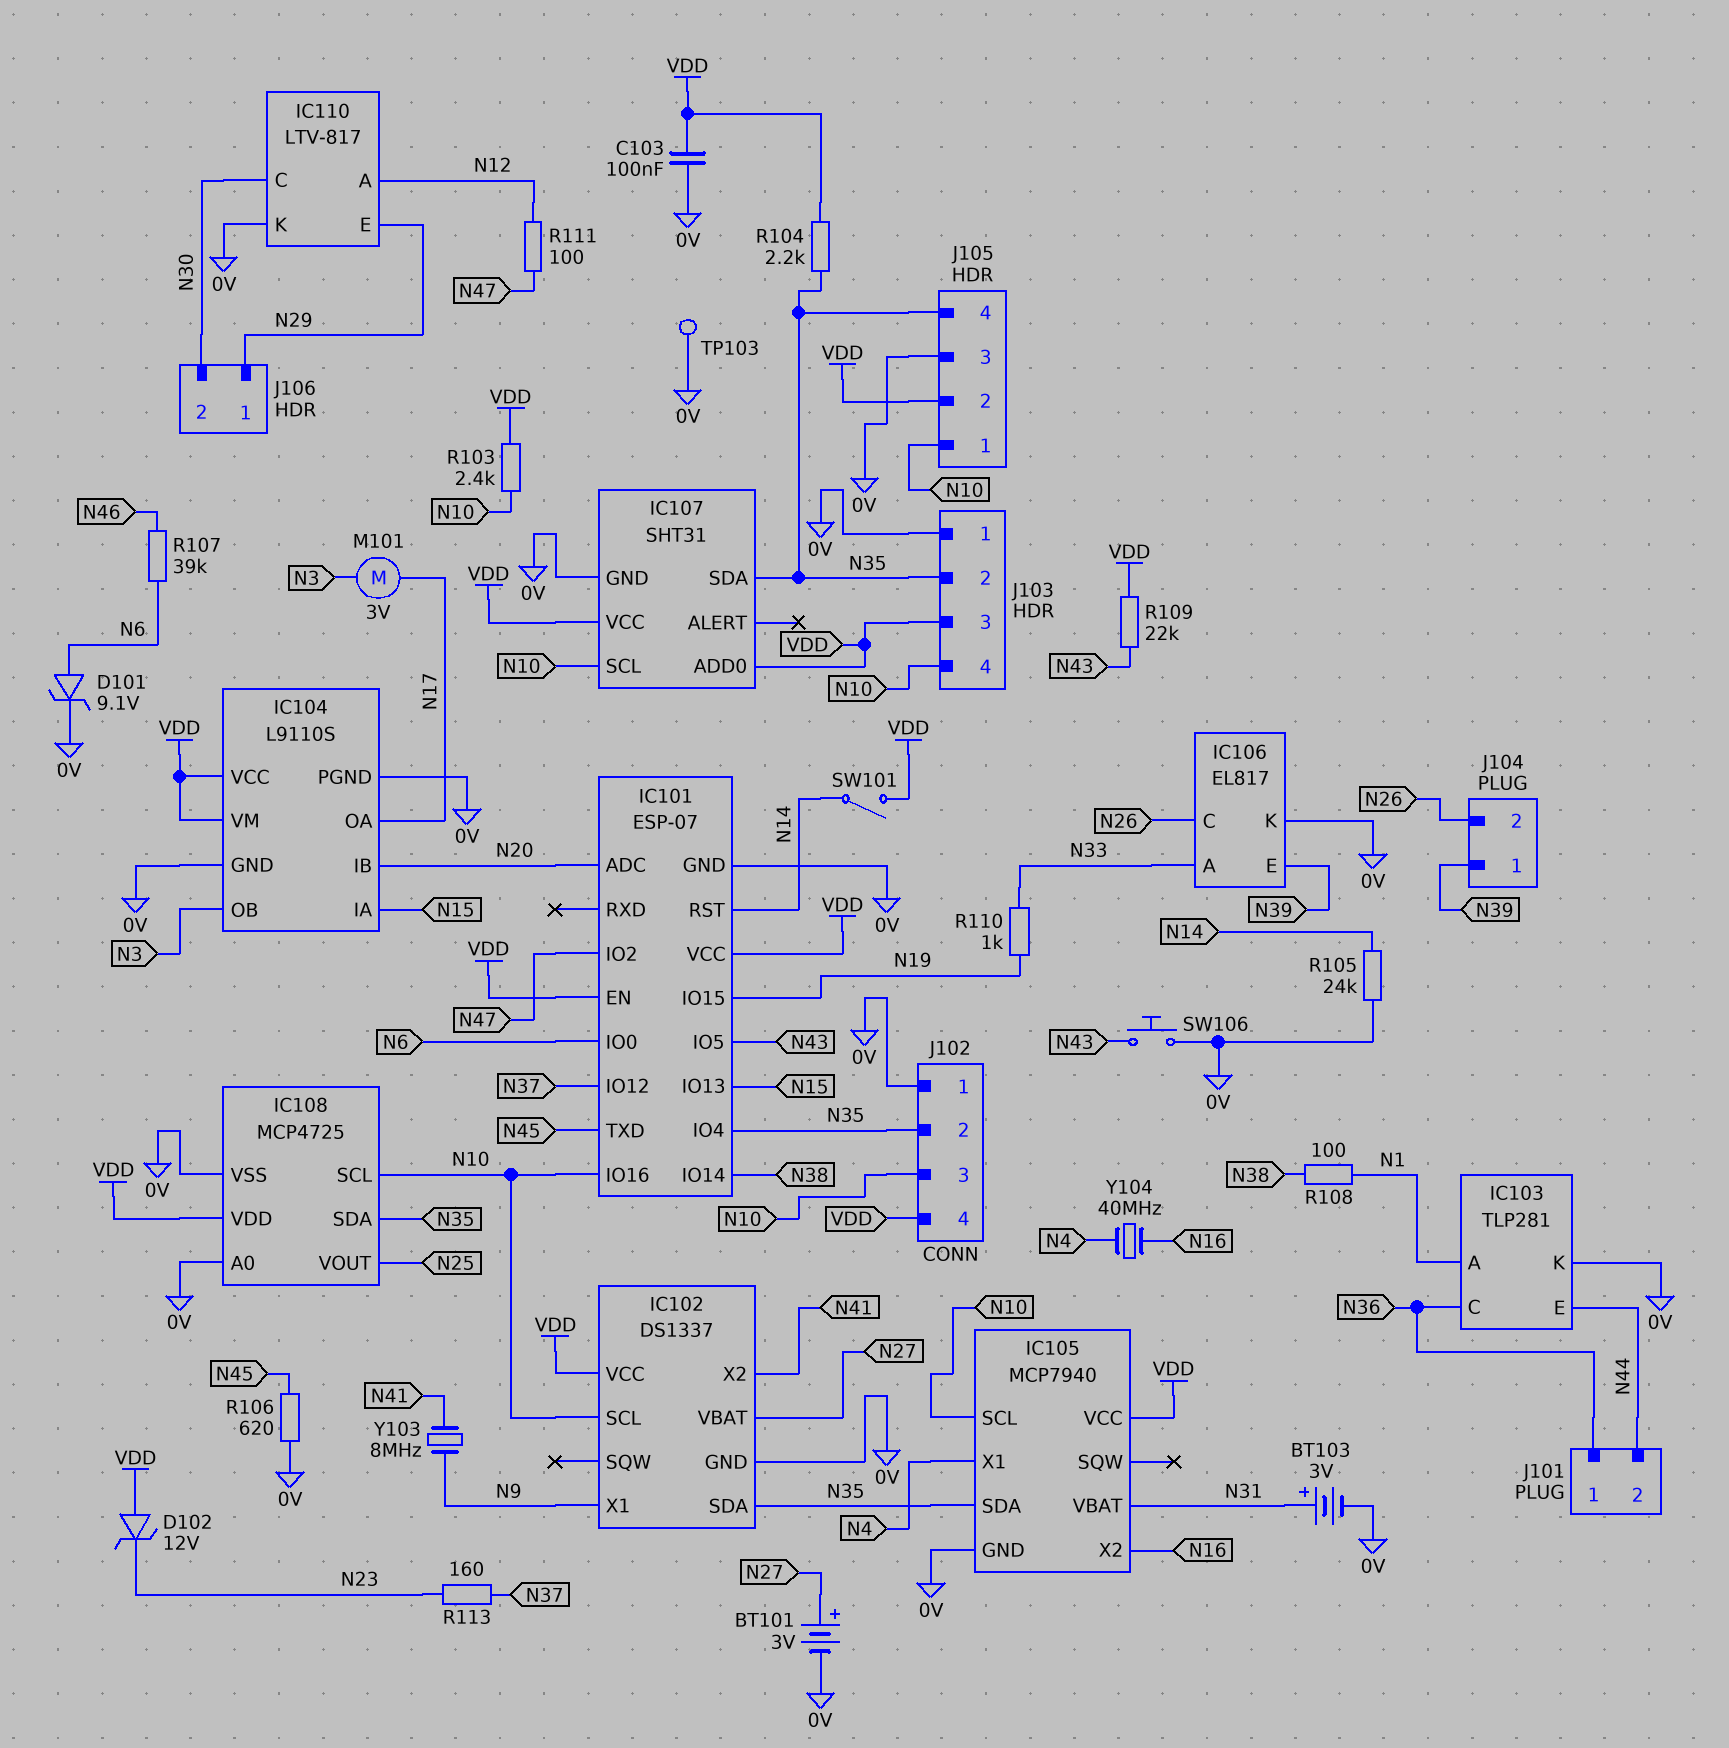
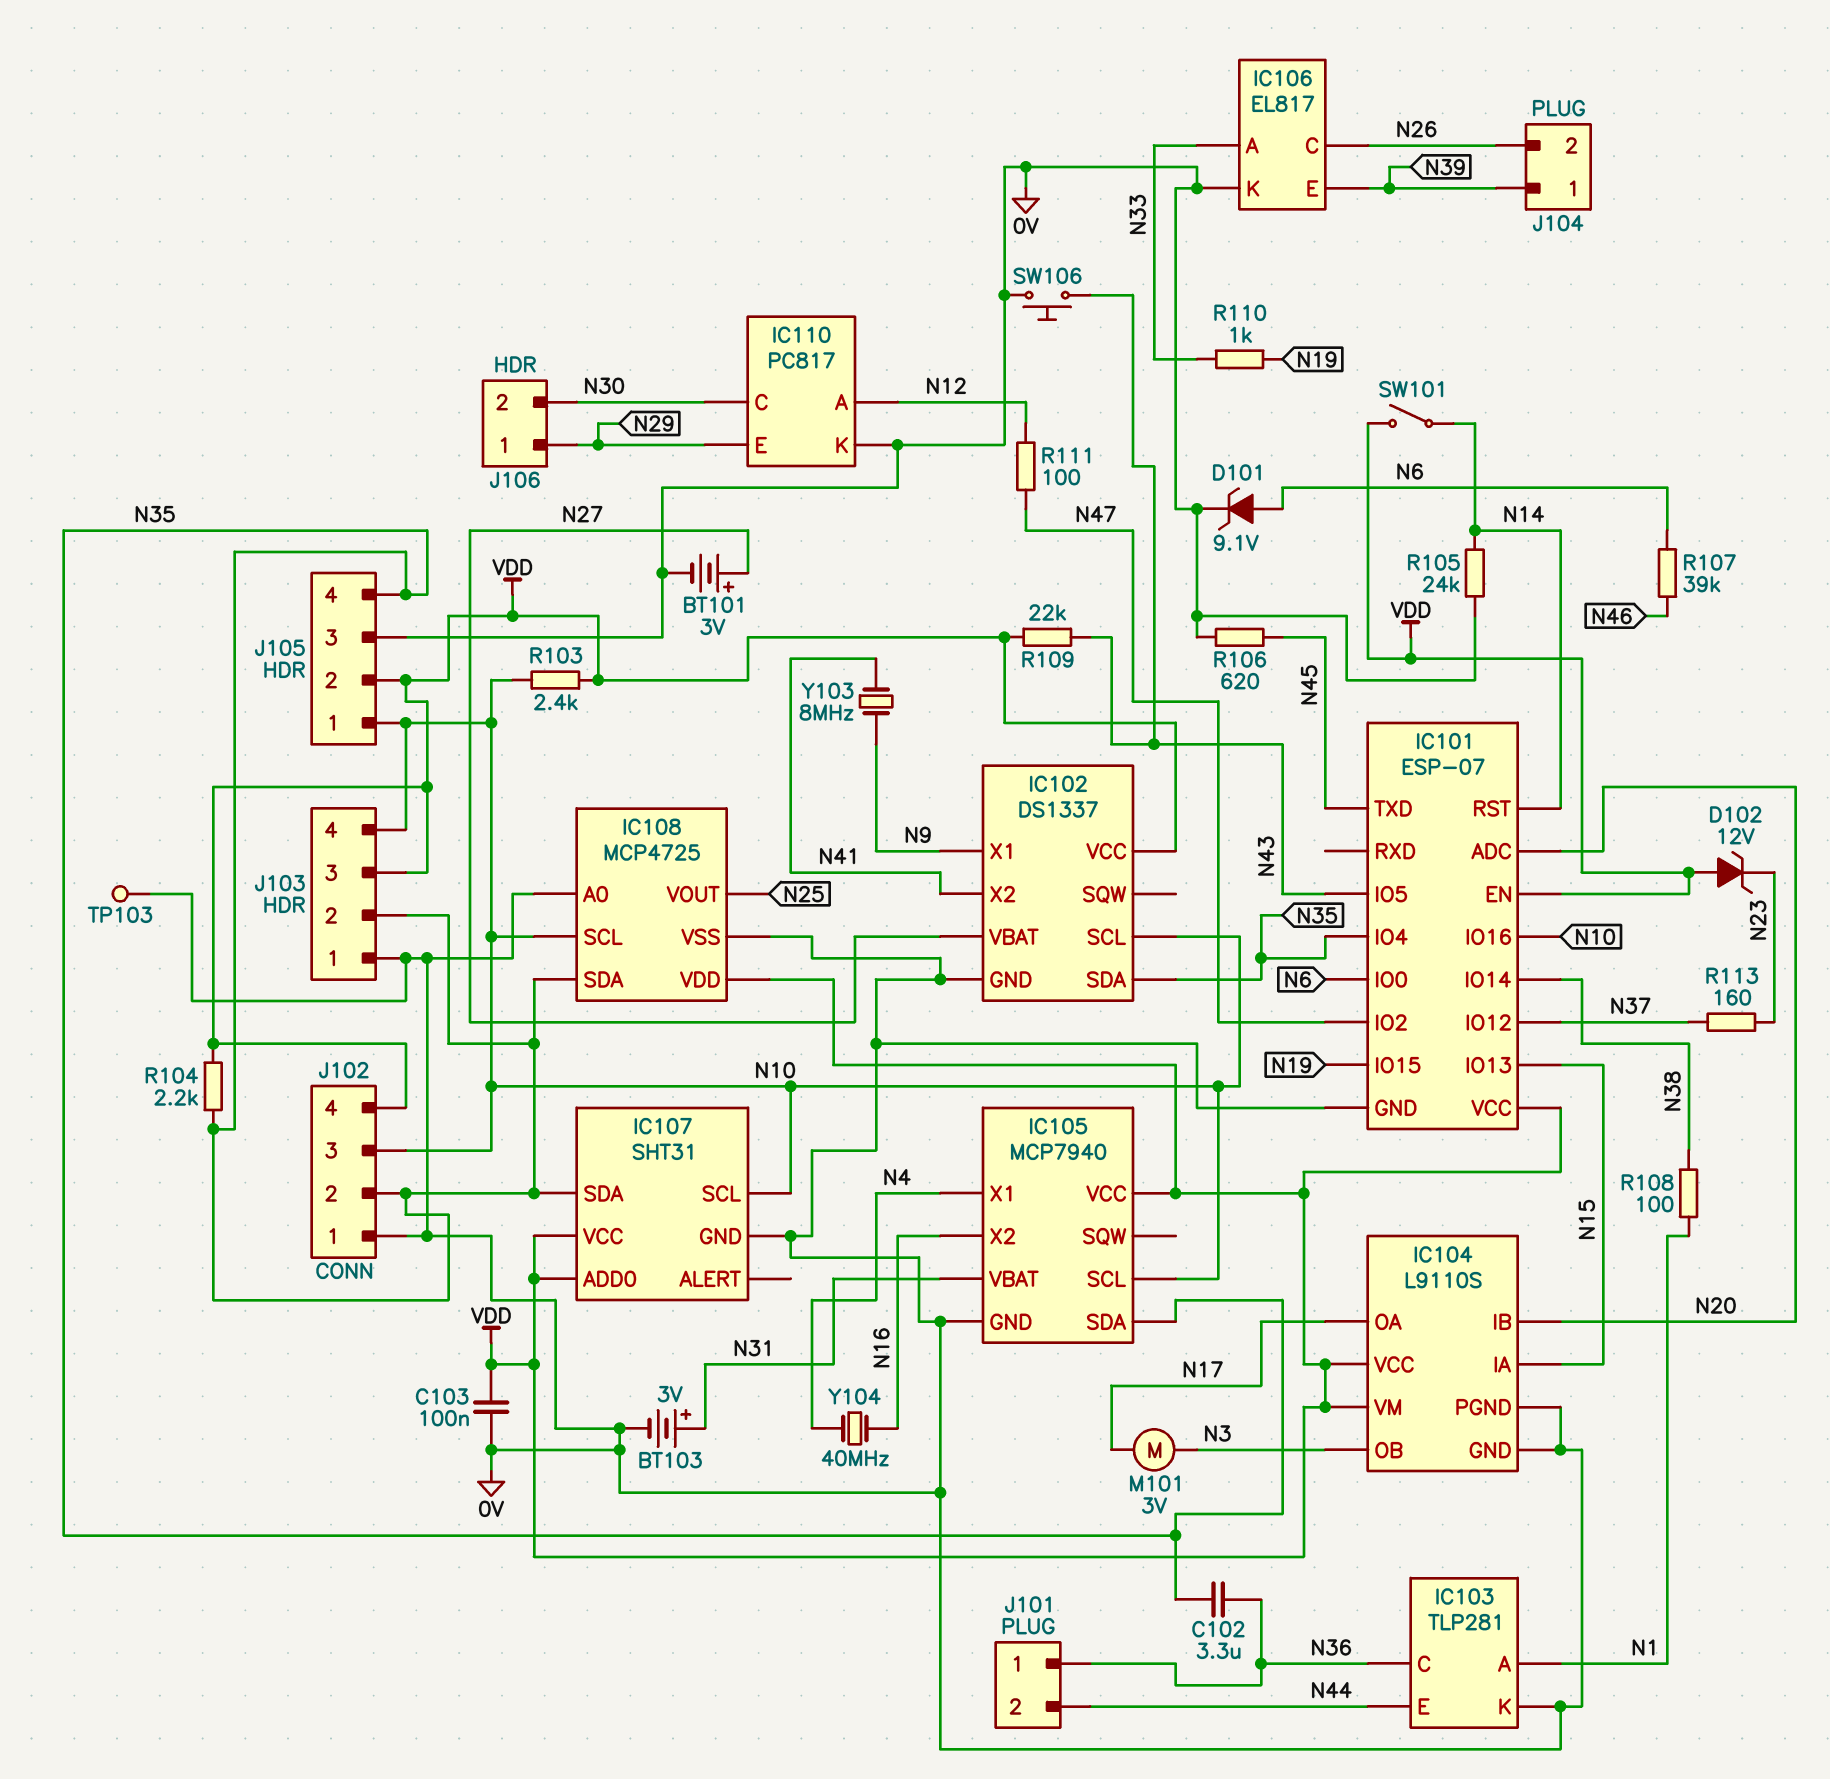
C102: none -> 3.3uF (N35, N36)
IC110: LTV-817 -> PC817

